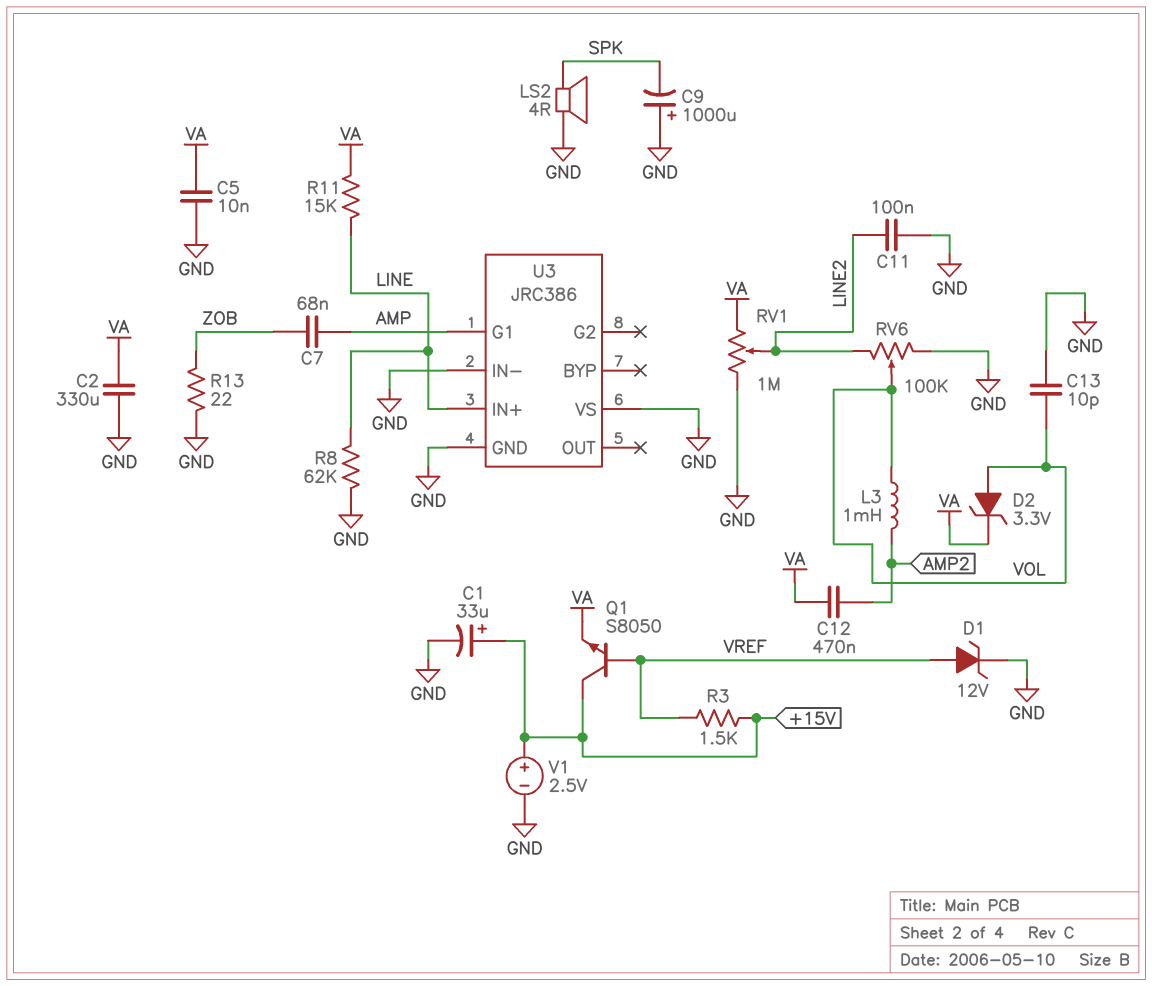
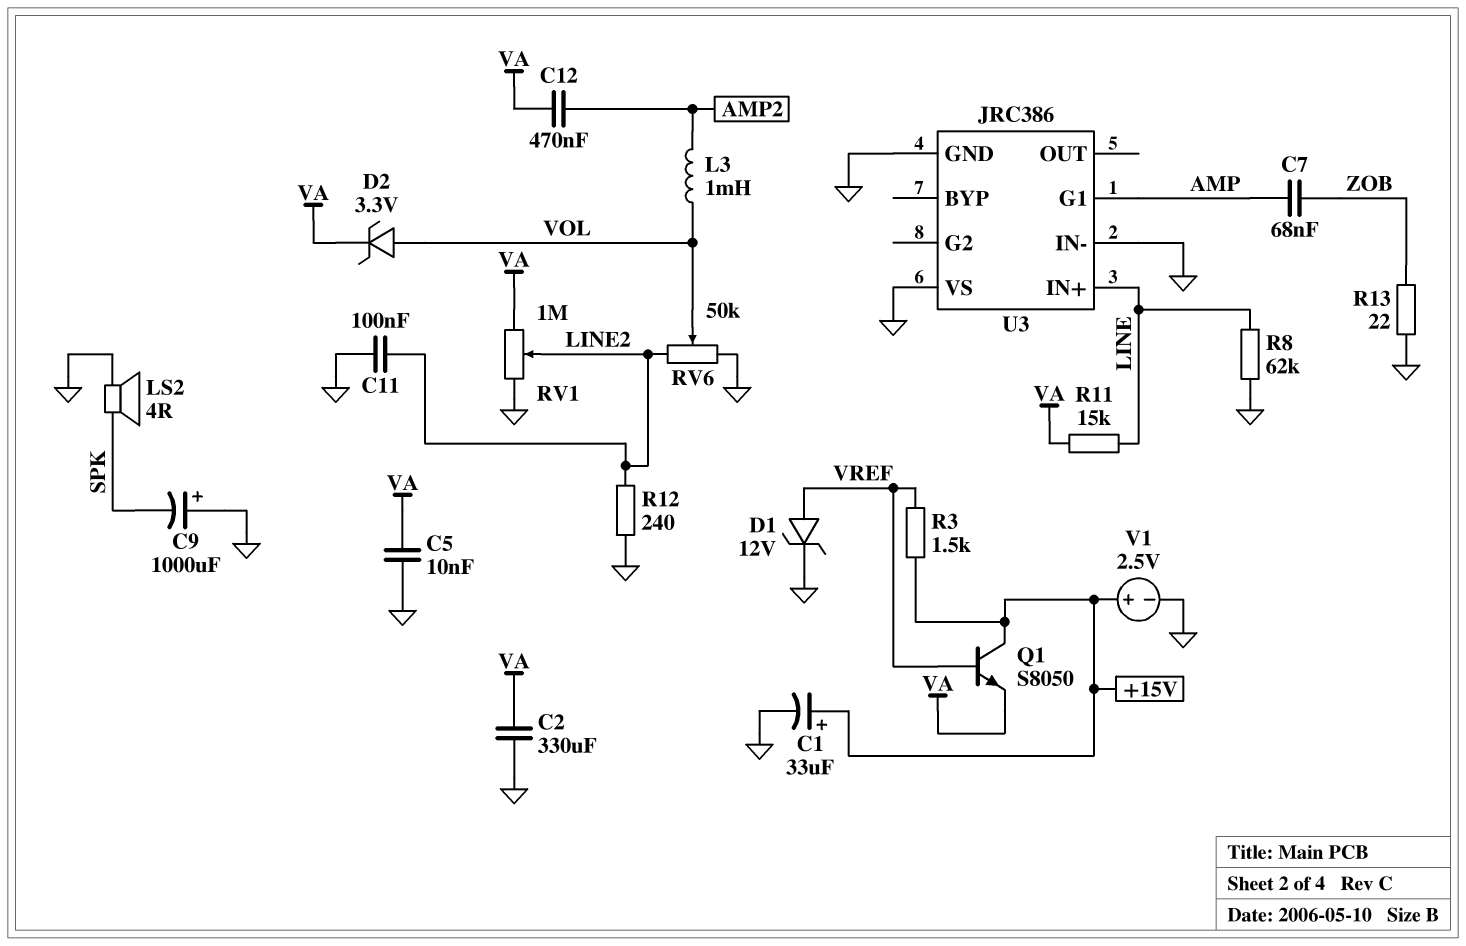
C13: 10pF (GND, VOL) -> none
R12: none -> 240 (GND, LINE2)
RV6: 100k (GND, LINE2, wiper VOL) -> 50k (GND, LINE2, wiper VOL)

